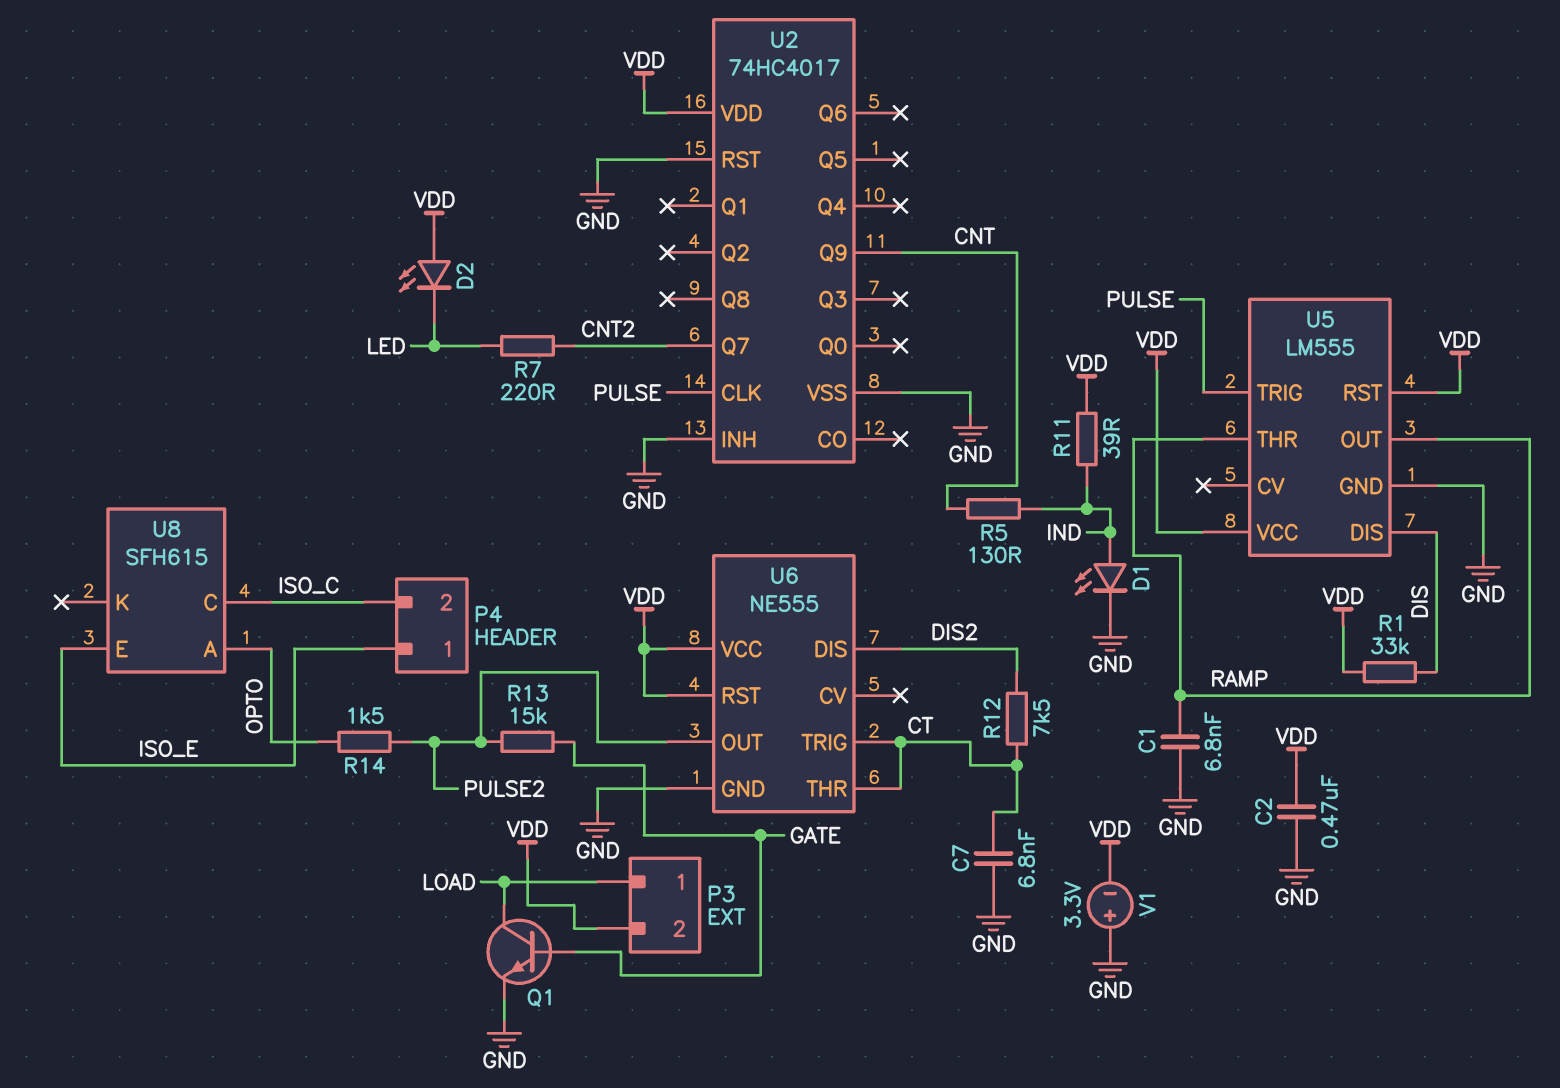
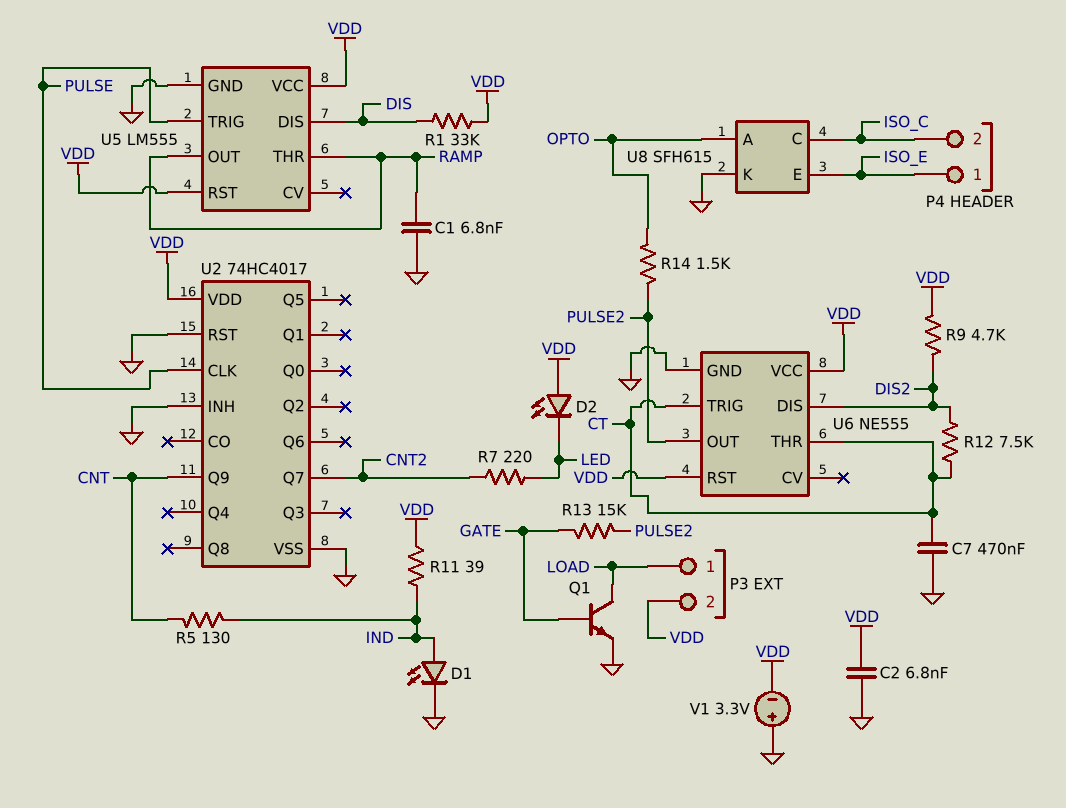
C2: 470nF (GND, VDD) -> 6.8nF (GND, VDD)
C7: 6.8nF (CT, GND) -> 470nF (CT, GND)
R9: none -> 4.7k (DIS2, VDD)
U8 pin K: none -> GND

